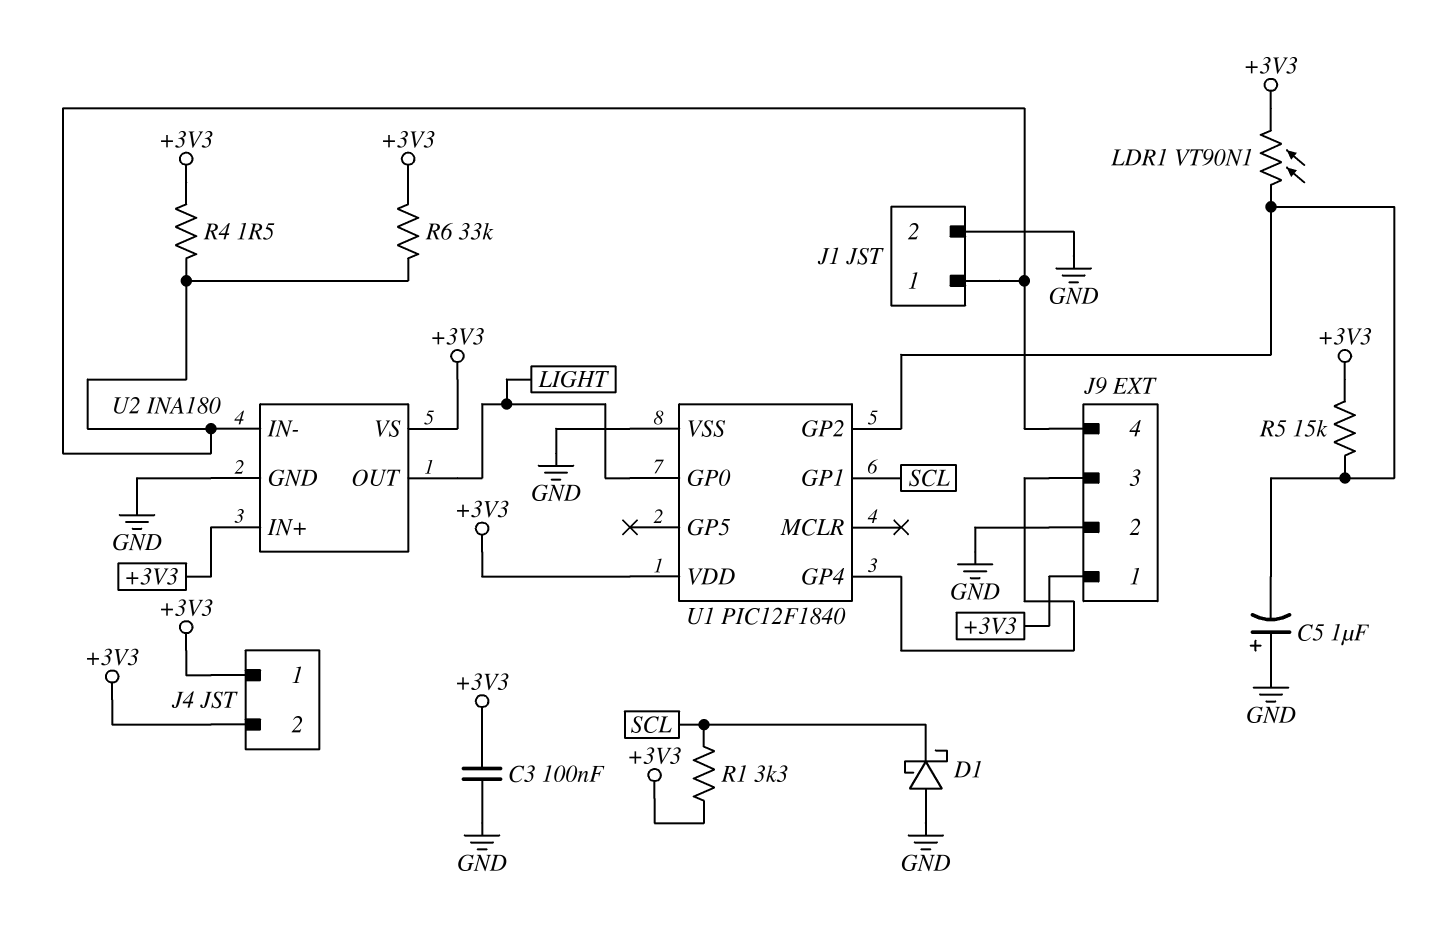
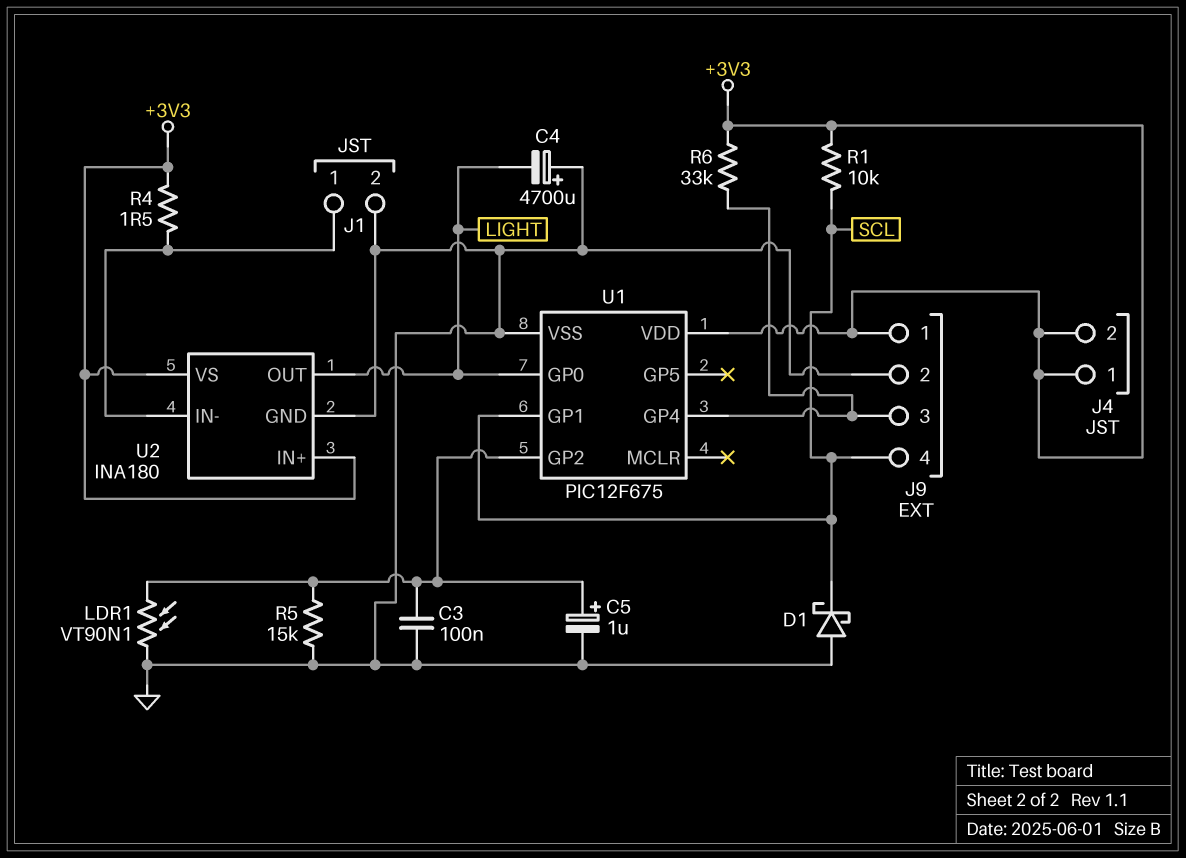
C3: 100nF (+3V3, GND) -> 100nF (GND, U1/GP2)
C4: none -> 4700uF (plus GND, minus LIGHT)
C5: 1uF (plus GND, minus U1/GP2) -> 1uF (plus U1/GP2, minus GND)
J9 pin 4: J1/1 -> SCL
LDR1: VT90N1 (+3V3, U1/GP2) -> VT90N1 (GND, U1/GP2)
R1: 3.3k (+3V3, SCL) -> 10k (+3V3, SCL)
R5: 15k (+3V3, U1/GP2) -> 15k (GND, U1/GP2)
R6: 33k (+3V3, J1/1) -> 33k (+3V3, J9/3)
U1: PIC12F1840 -> PIC12F675

